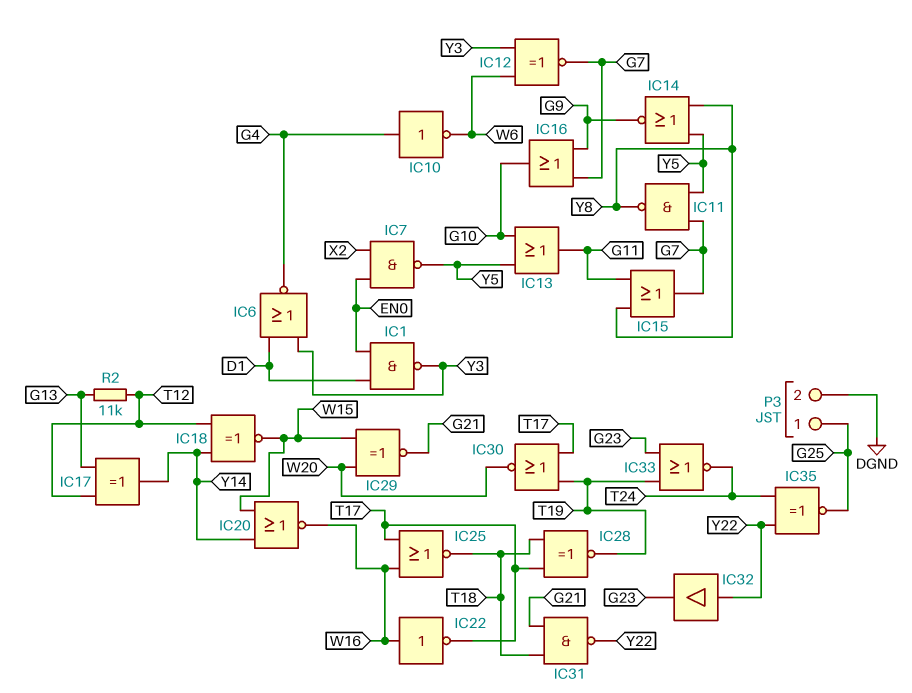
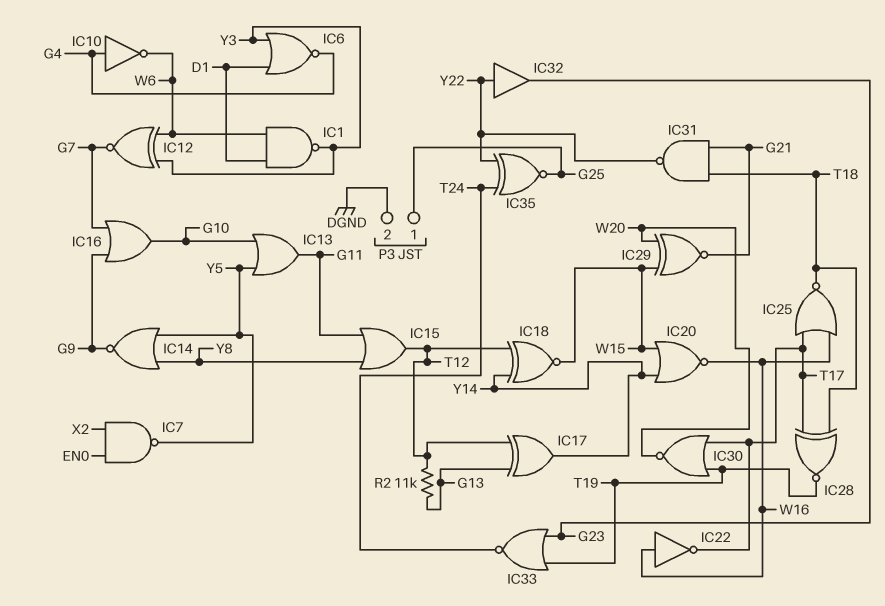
IC1: NAND (in D1, in EN0, out Y3) -> NAND (in D1, in W6, out Y3)
IC11: NAND (in G7, in Y5, out Y8) -> none
IC15: OR (in G11, in Y8, out G7) -> OR (in G11, in Y8, out T12)

